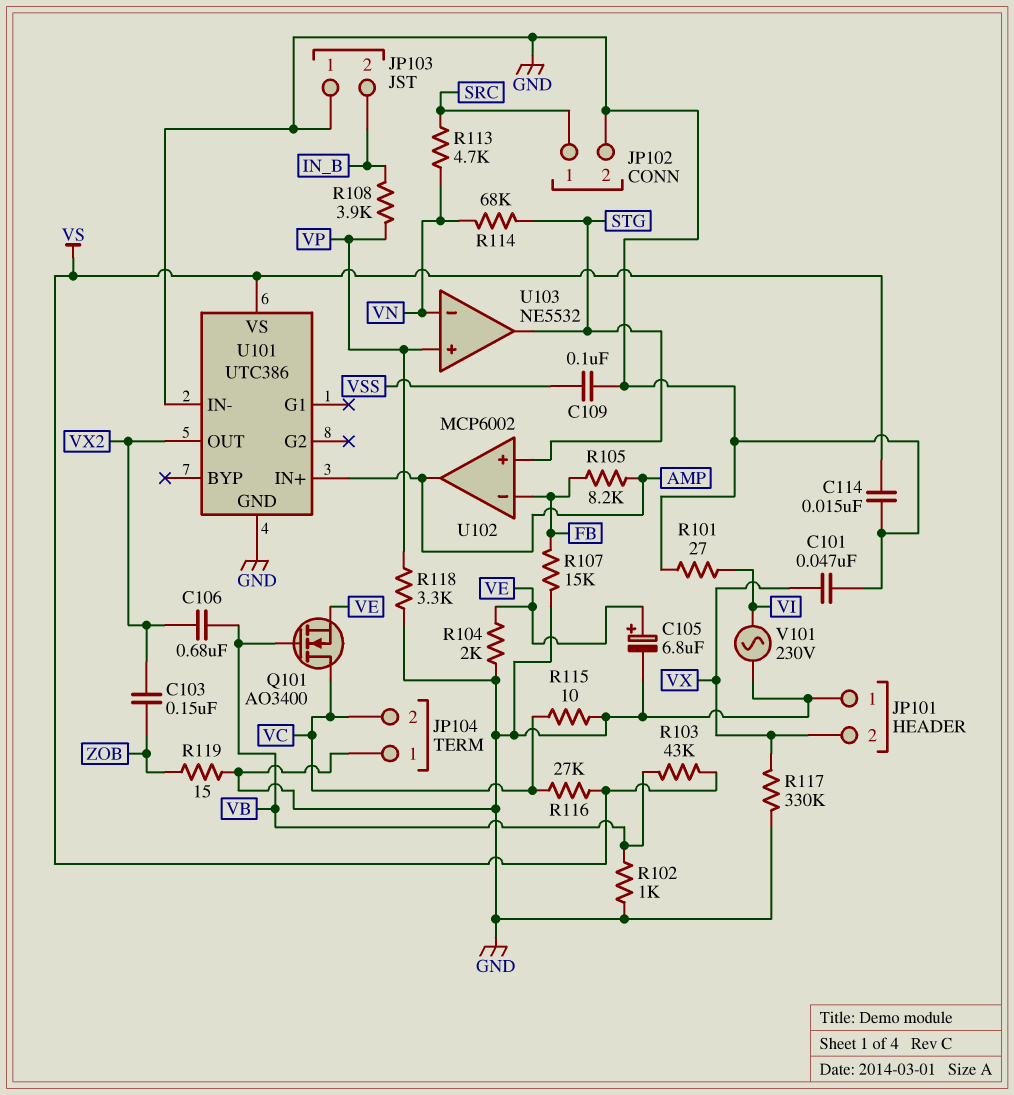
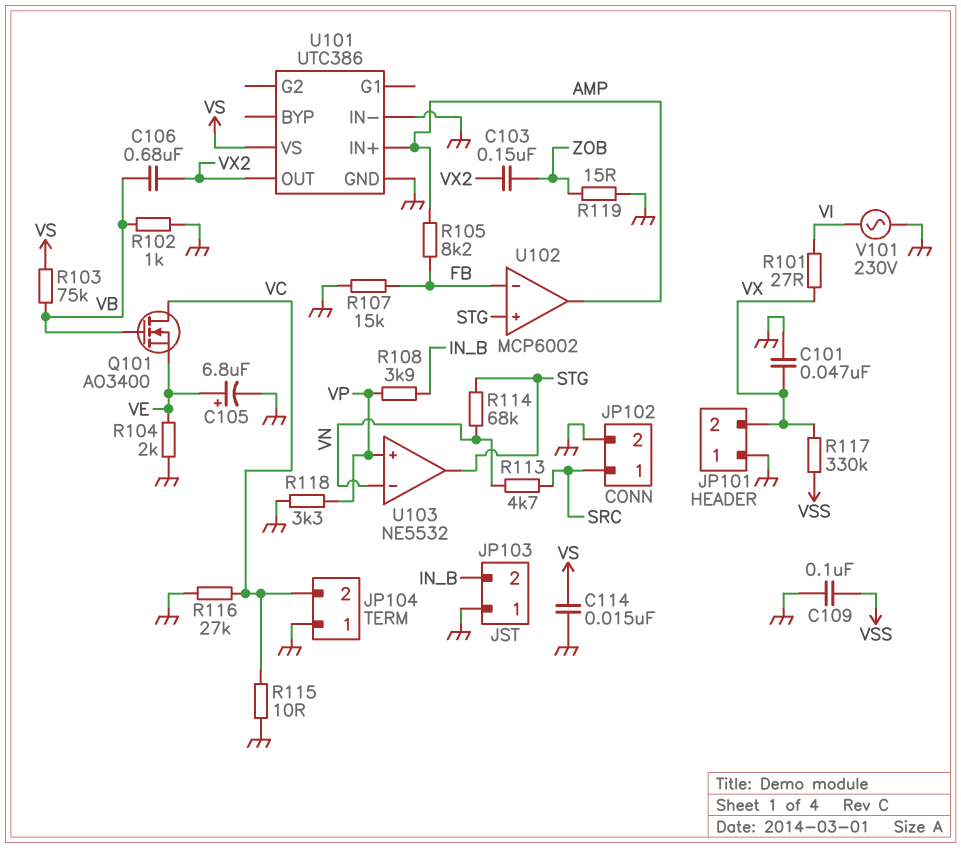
R101: 27 (GND, VI) -> 27 (VI, VX)
R103: 43k (VB, VS) -> 75k (VB, VS)
R116: 27k (VC, VS) -> 27k (GND, VC)
R117: 330k (GND, VX) -> 330k (VSS, VX)

